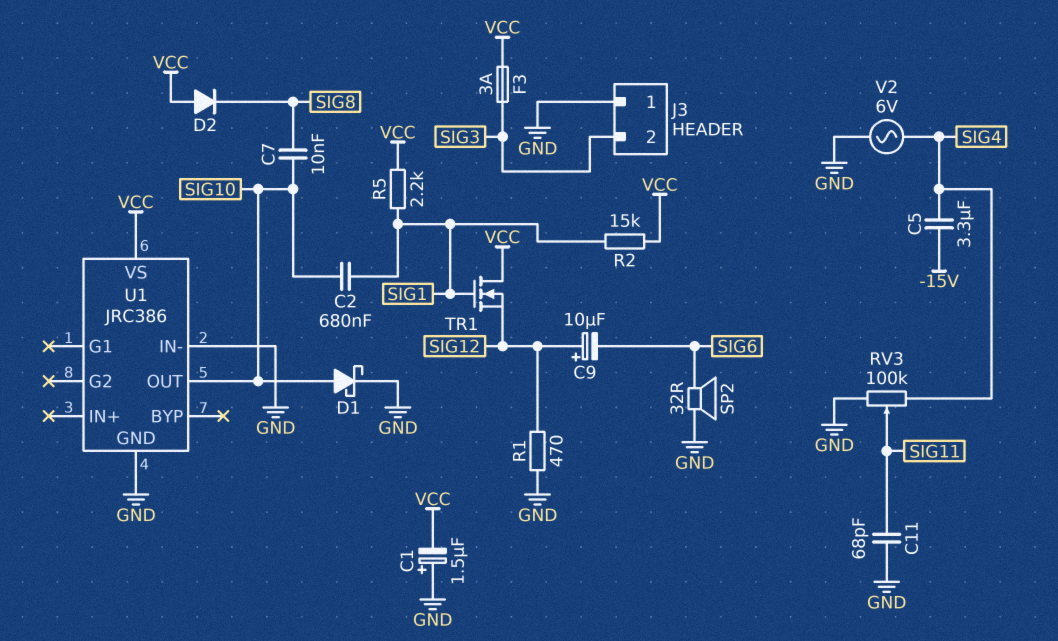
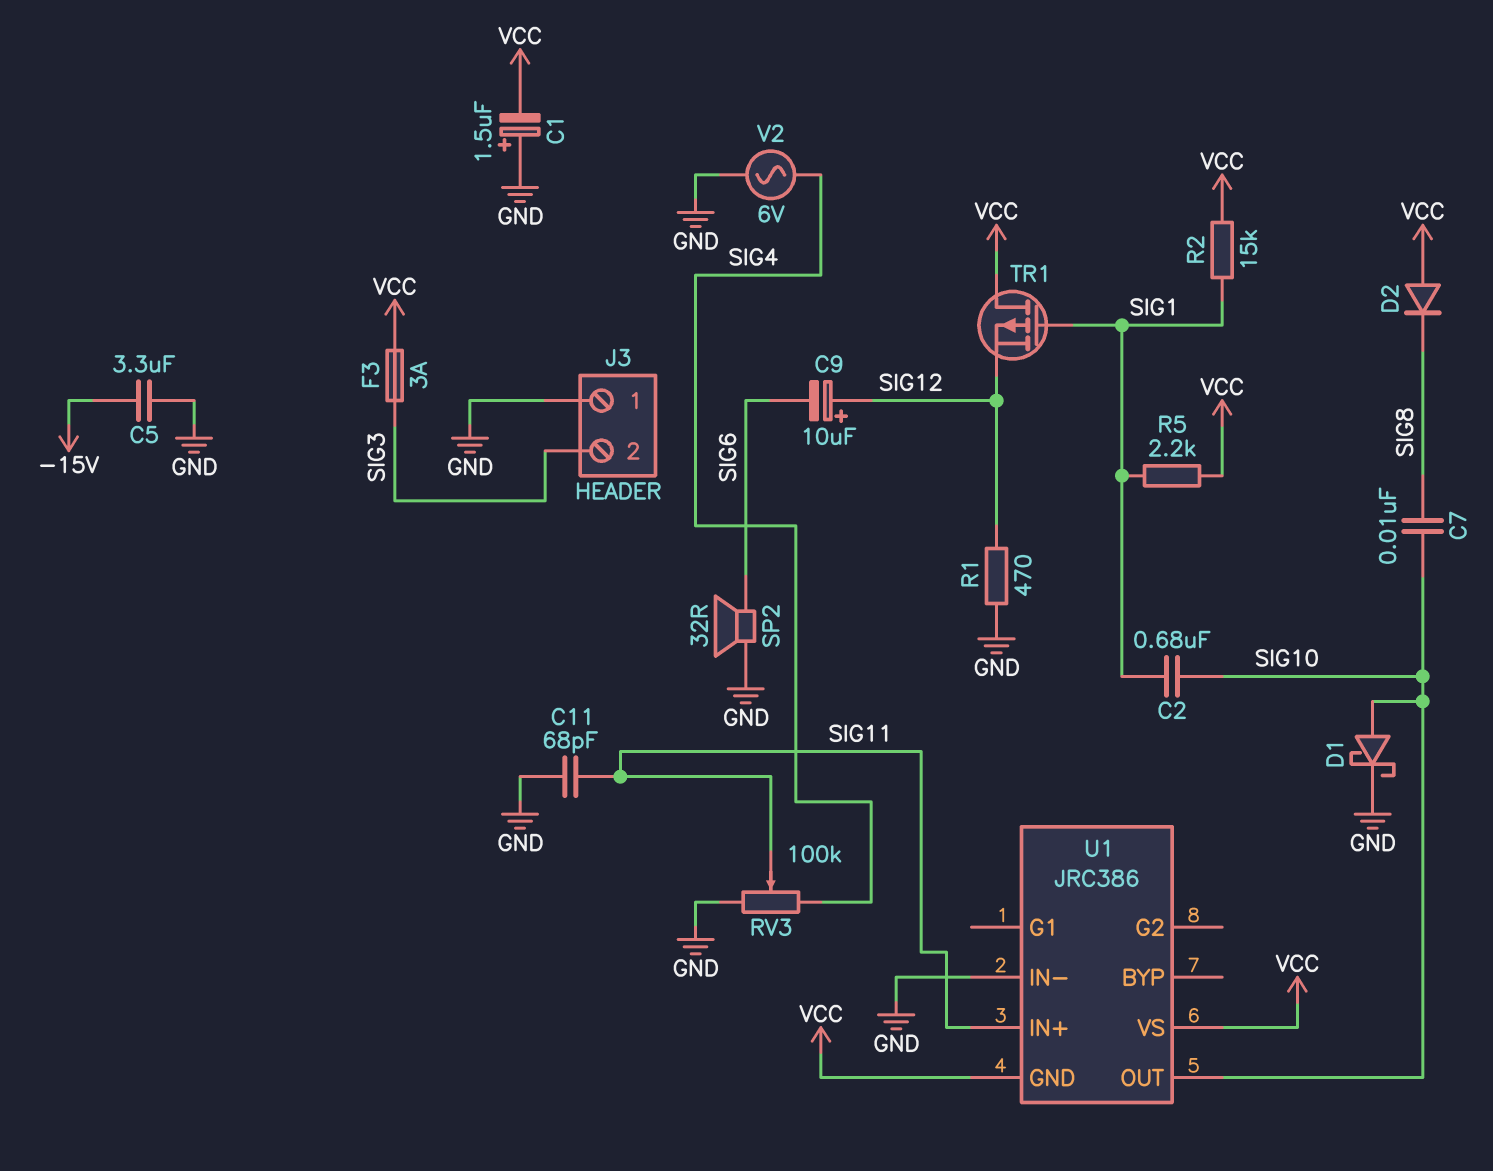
C5: 3.3uF (-15V, SIG4) -> 3.3uF (-15V, GND)
TR1: NMOS (G SIG1, D VCC, S SIG12) -> PMOS (G SIG1, D VCC, S SIG12)
U1 pin GND: GND -> VCC
U1 pin IN+: none -> SIG11

